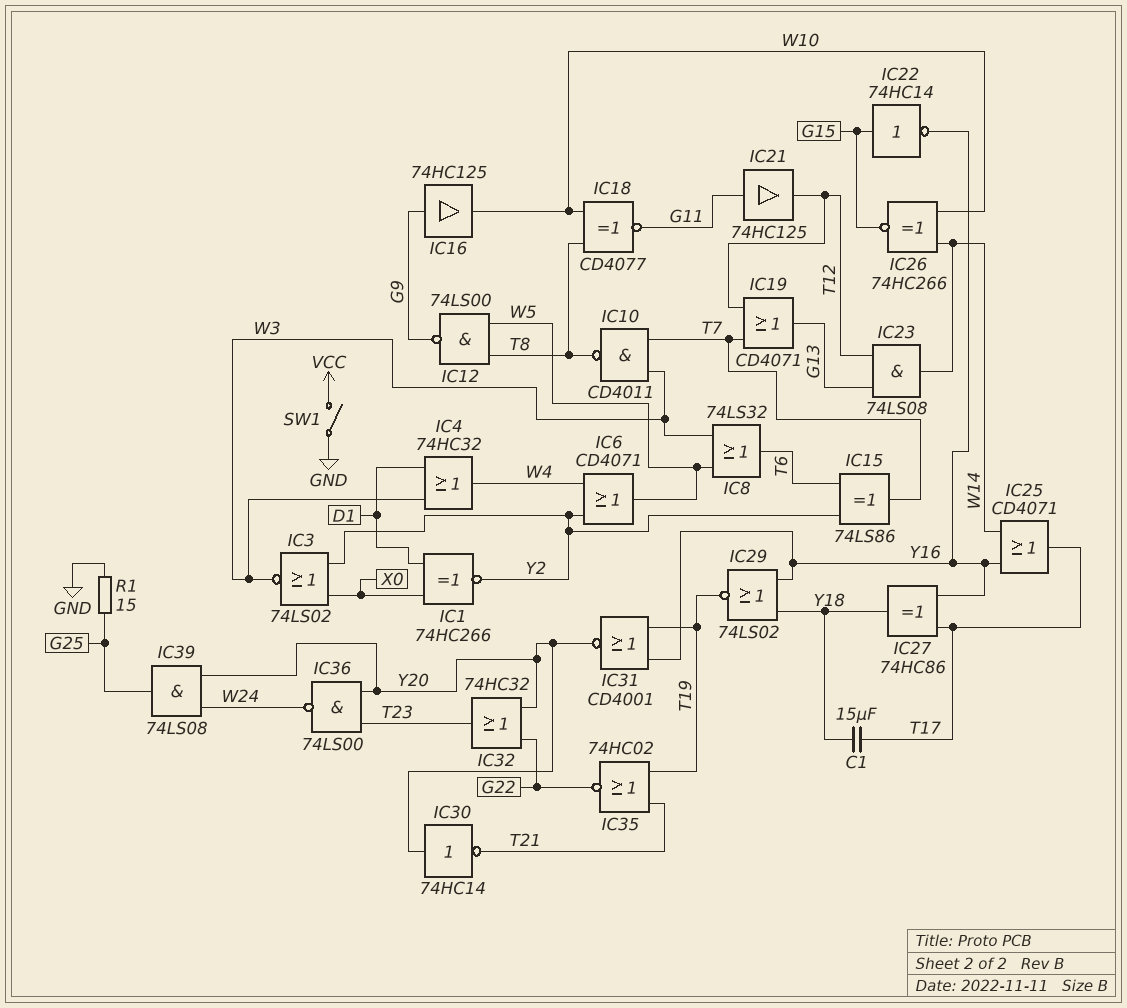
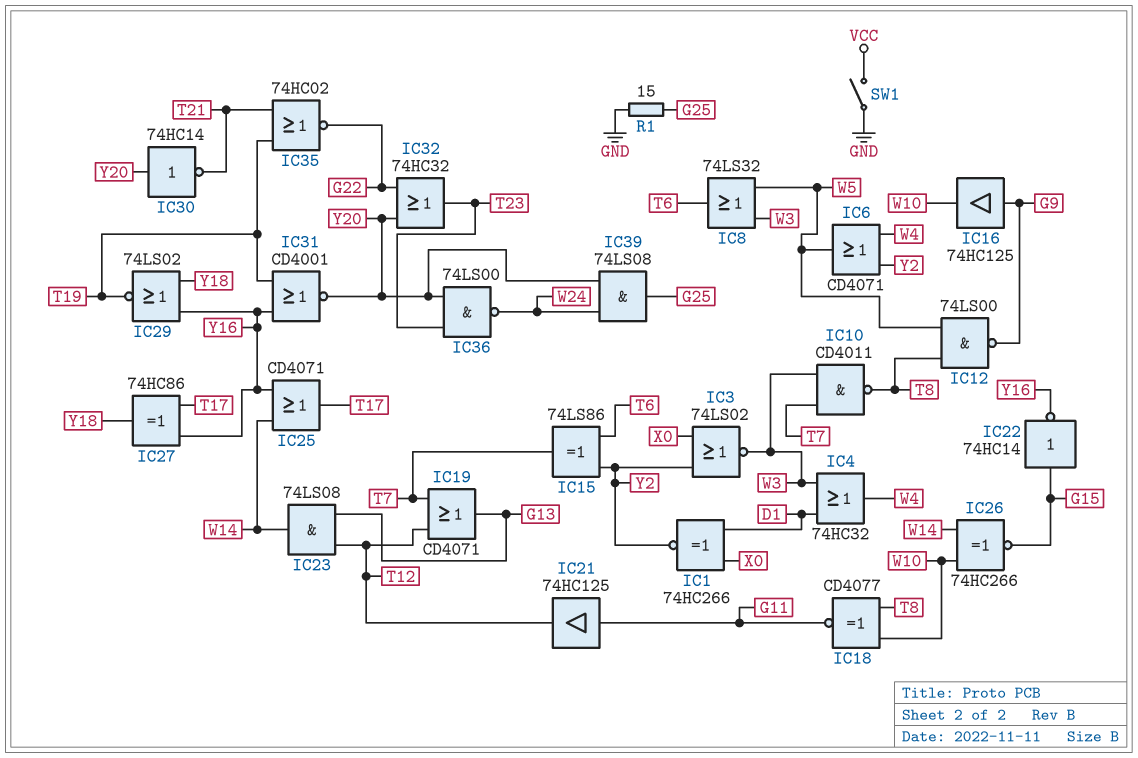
C1: 15uF (T17, Y18) -> none

